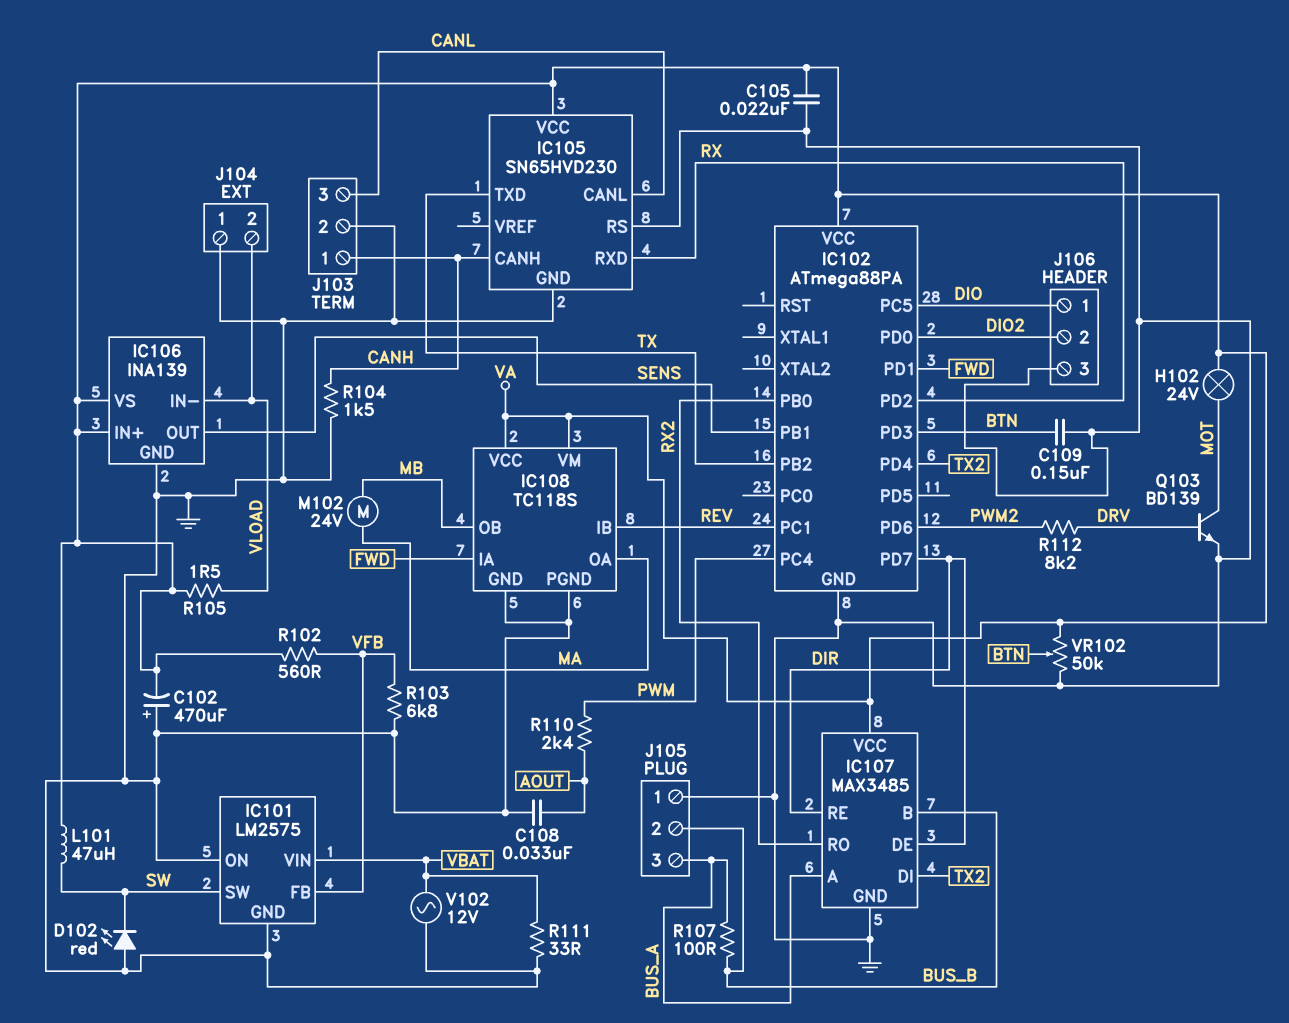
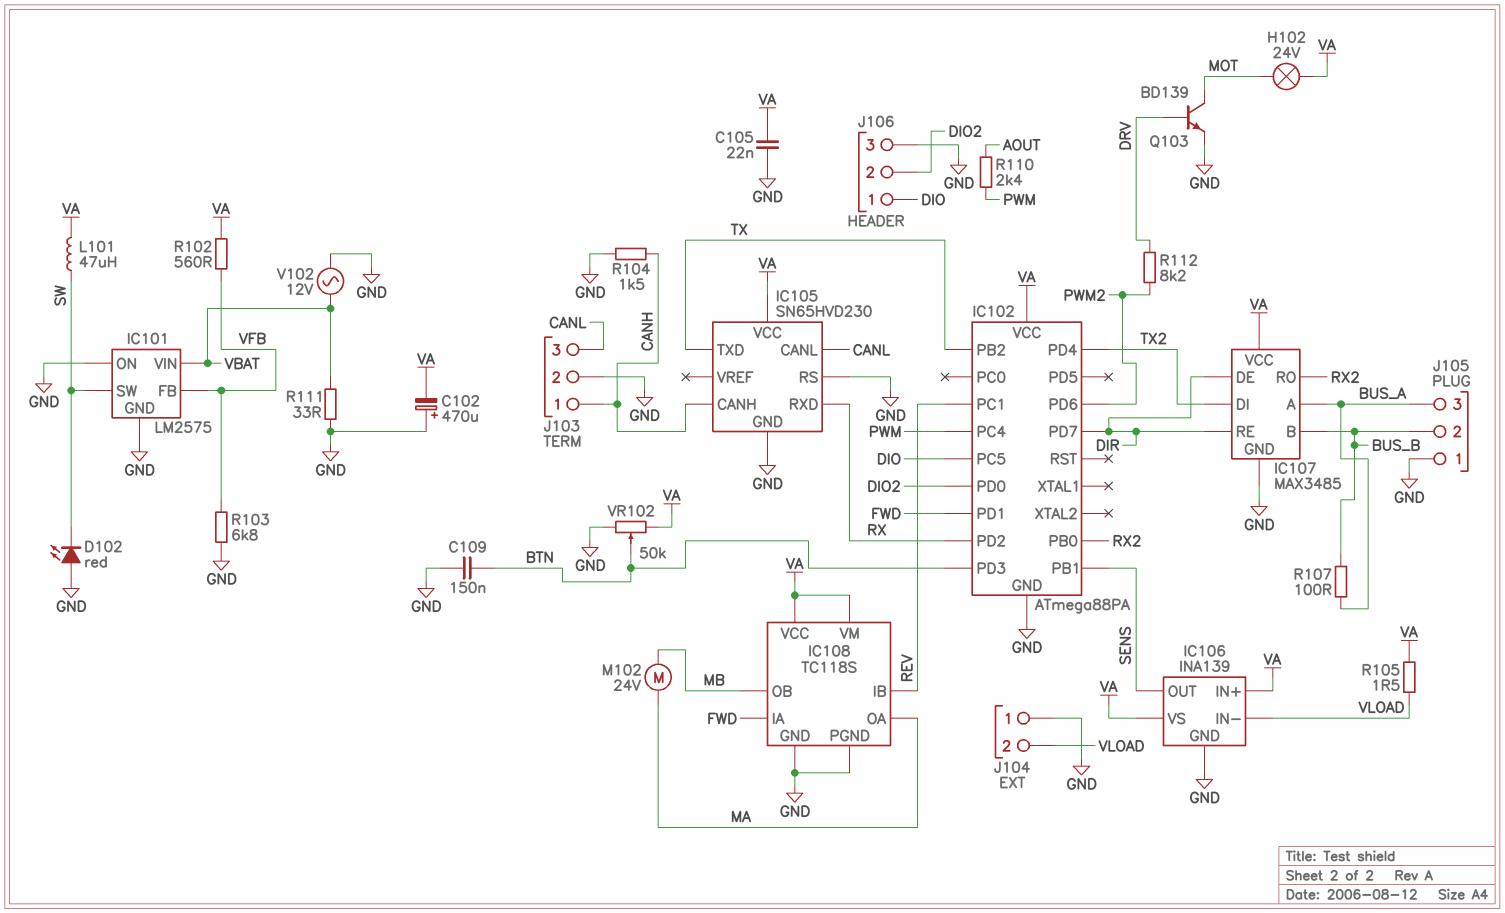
C108: 33nF (AOUT, GND) -> none

